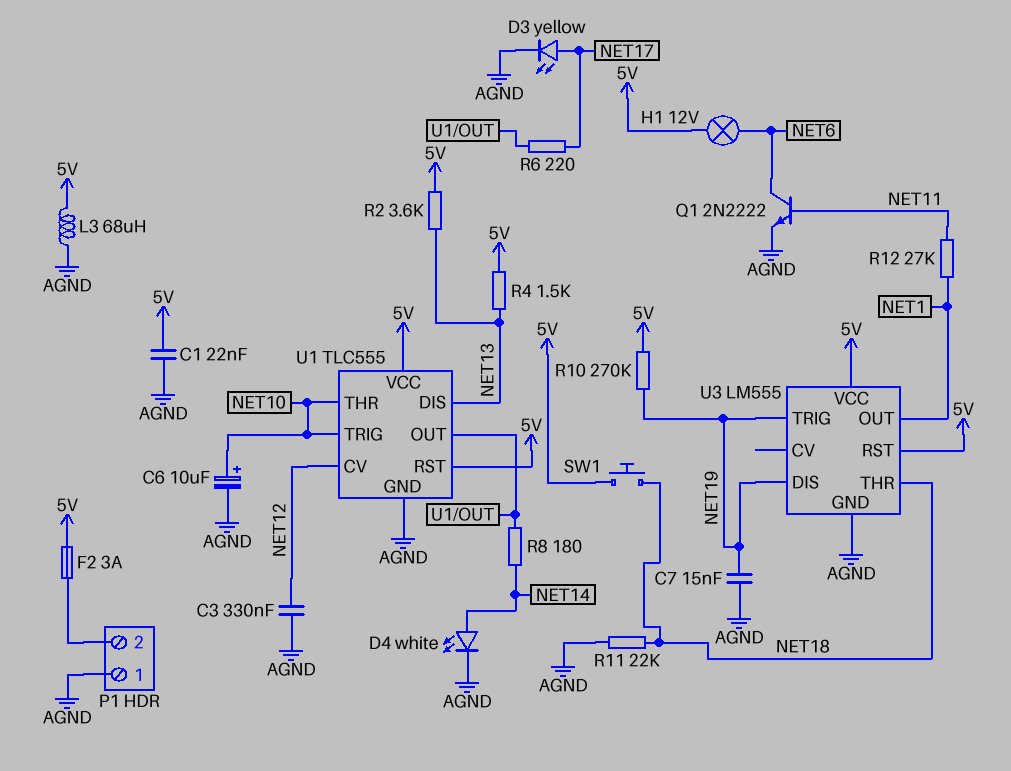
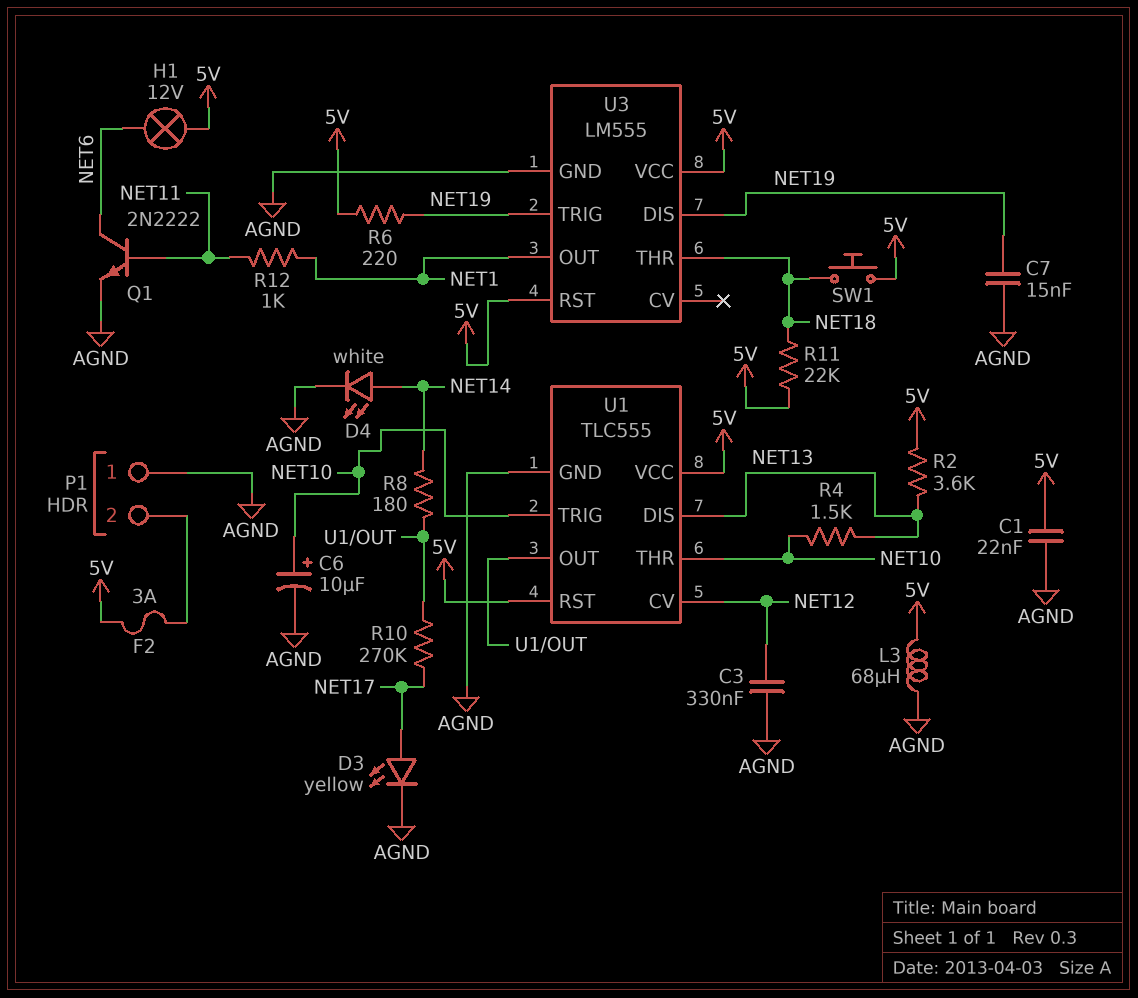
R4: 1.5k (5V, NET13) -> 1.5k (NET10, NET13)
R6: 220 (NET17, U1/OUT) -> 220 (5V, NET19)
R10: 270k (5V, NET19) -> 270k (NET17, U1/OUT)
R11: 22k (AGND, NET18) -> 22k (5V, NET18)
R12: 27k (NET1, NET11) -> 1k (NET1, NET11)

